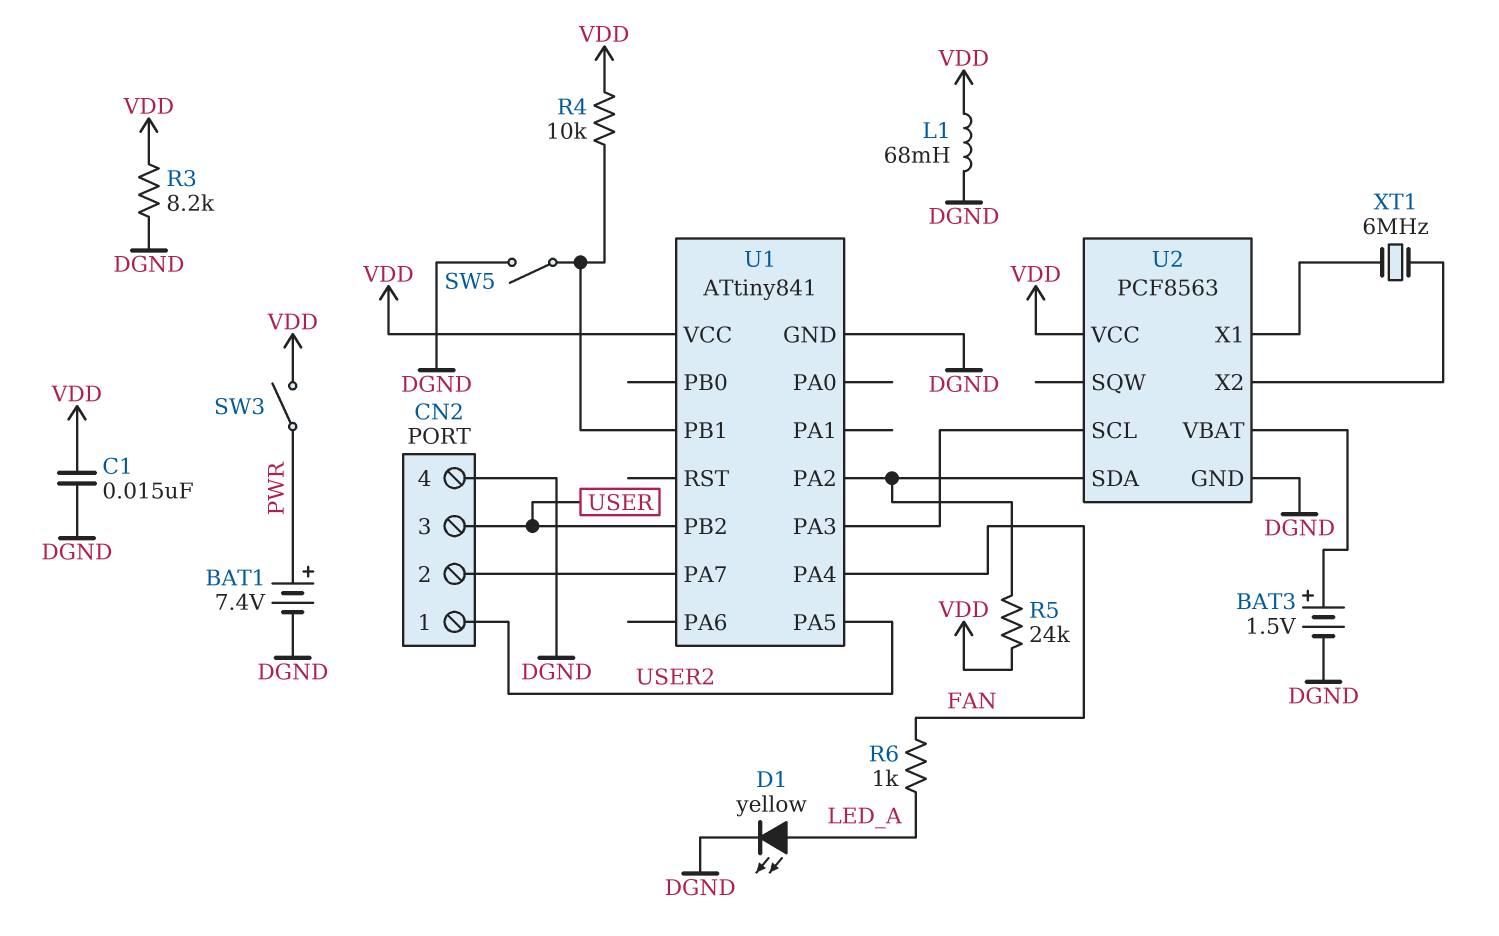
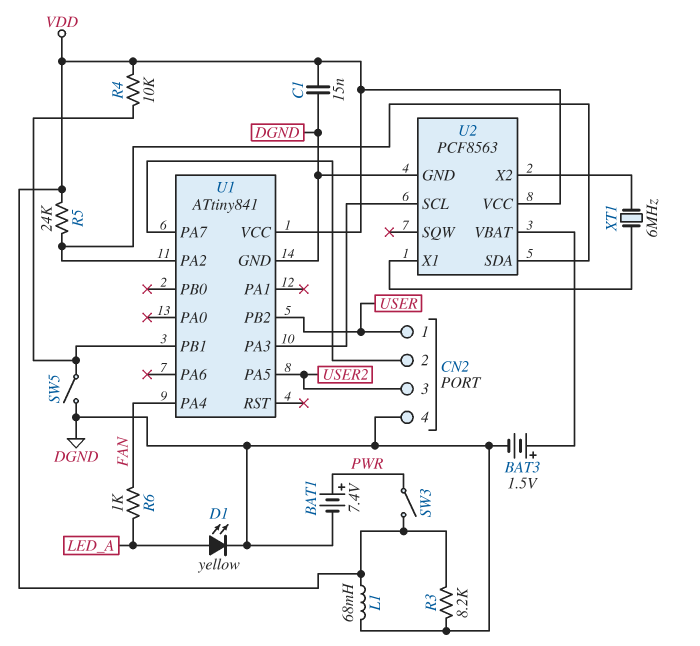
CN2 pin 1: USER2 -> USER
CN2 pin 3: USER -> USER2

